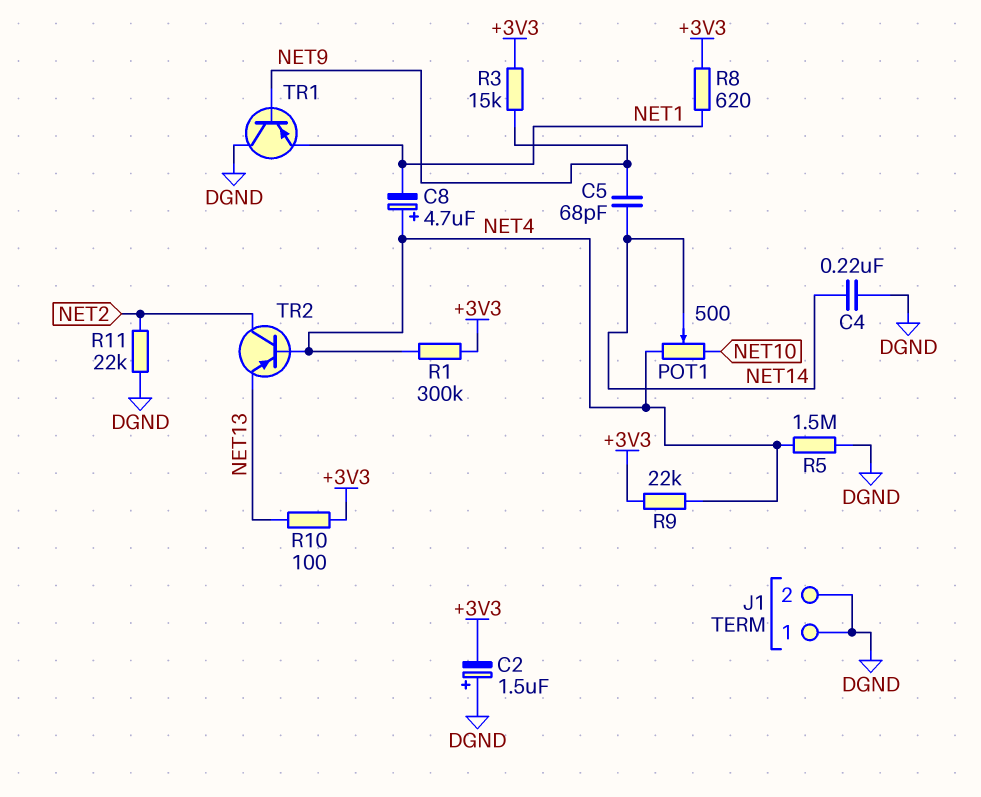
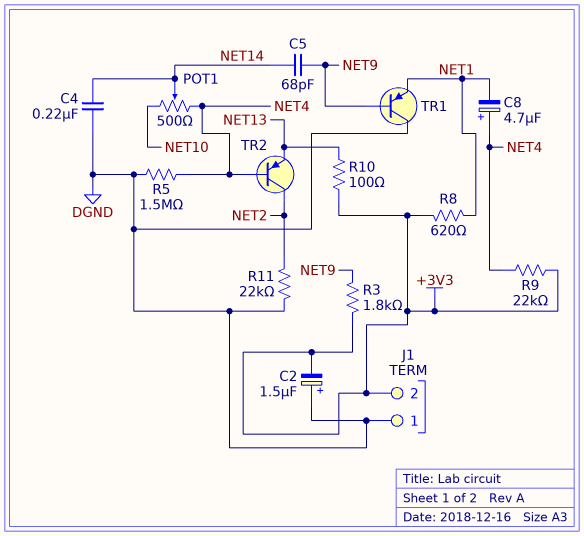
J1 pin 2: DGND -> +3V3
R1: 300k (+3V3, NET4) -> none
R3: 15k (+3V3, NET9) -> 1.8k (+3V3, NET9)

